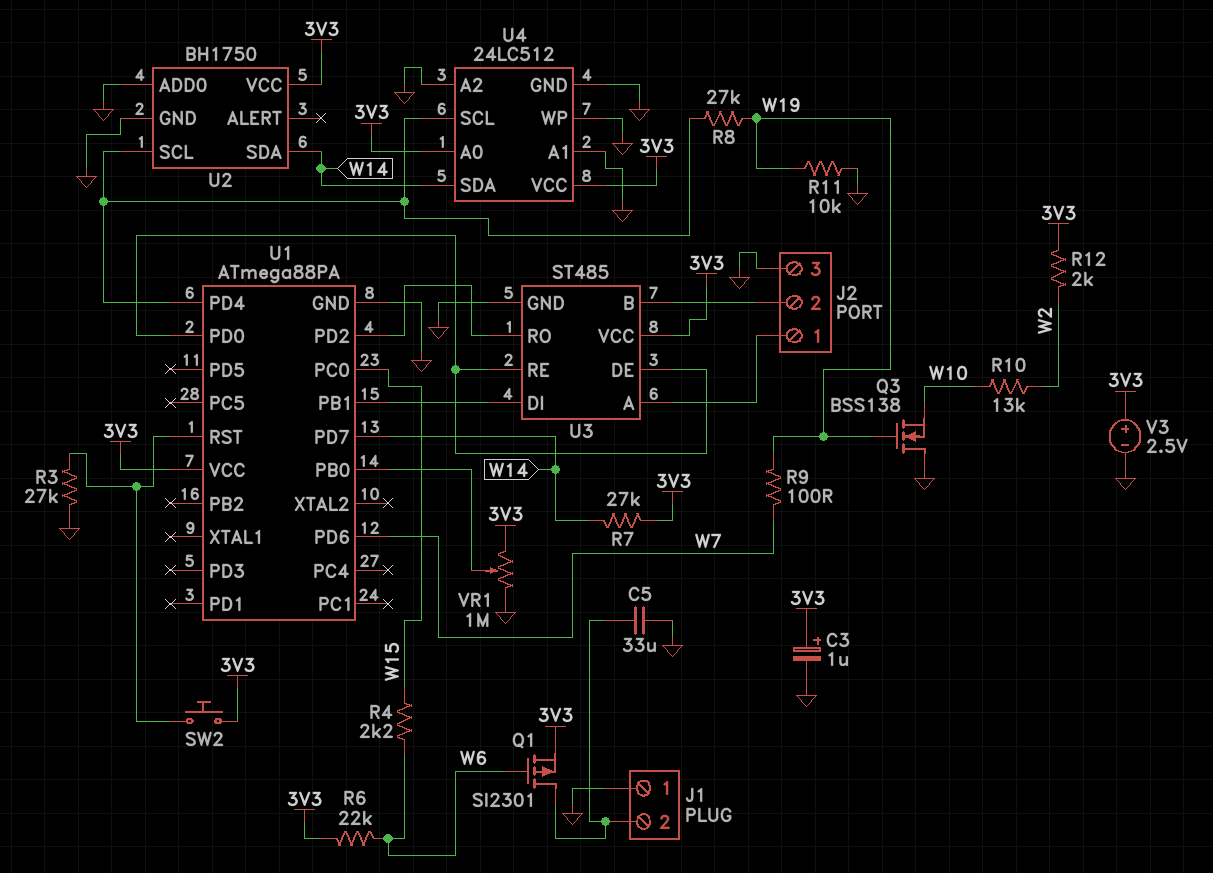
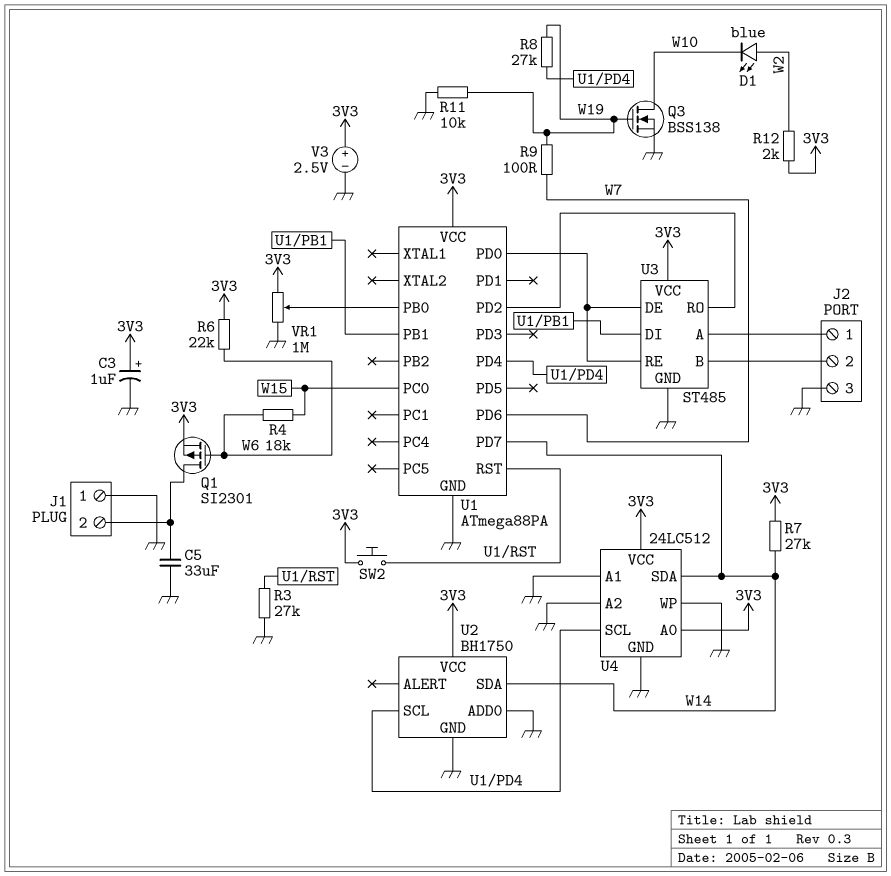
D1: none -> LED blue (A W2, K W10)
Q3: NMOS BSS138 (G W19, D GND, S W10) -> NMOS BSS138 (G W19, D W10, S GND)
R4: 2.2k (W6, W15) -> 18k (W6, W15)
R10: 13k (W2, W10) -> none

